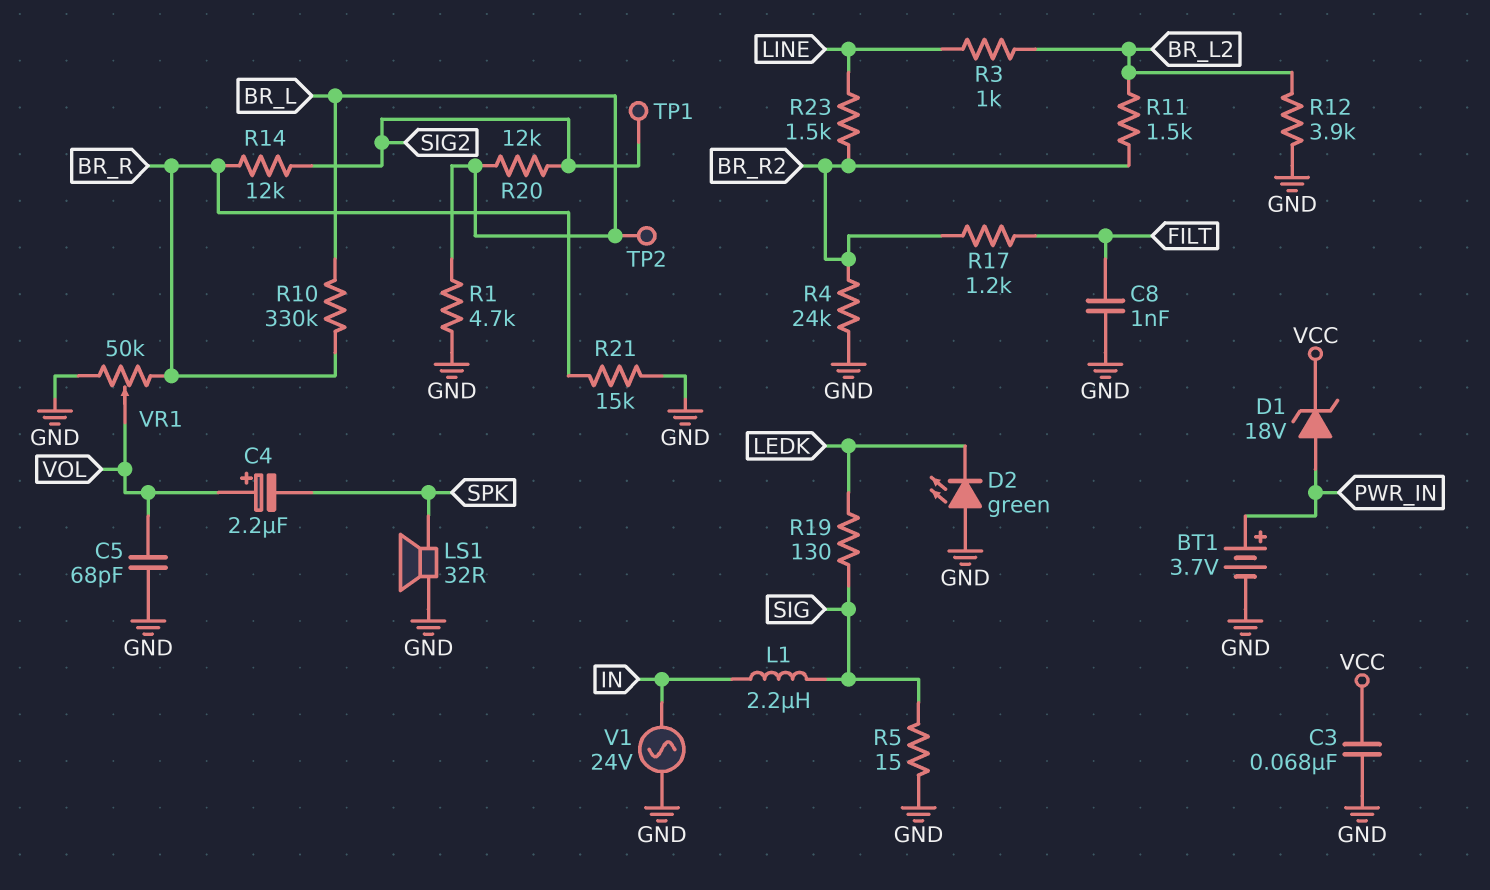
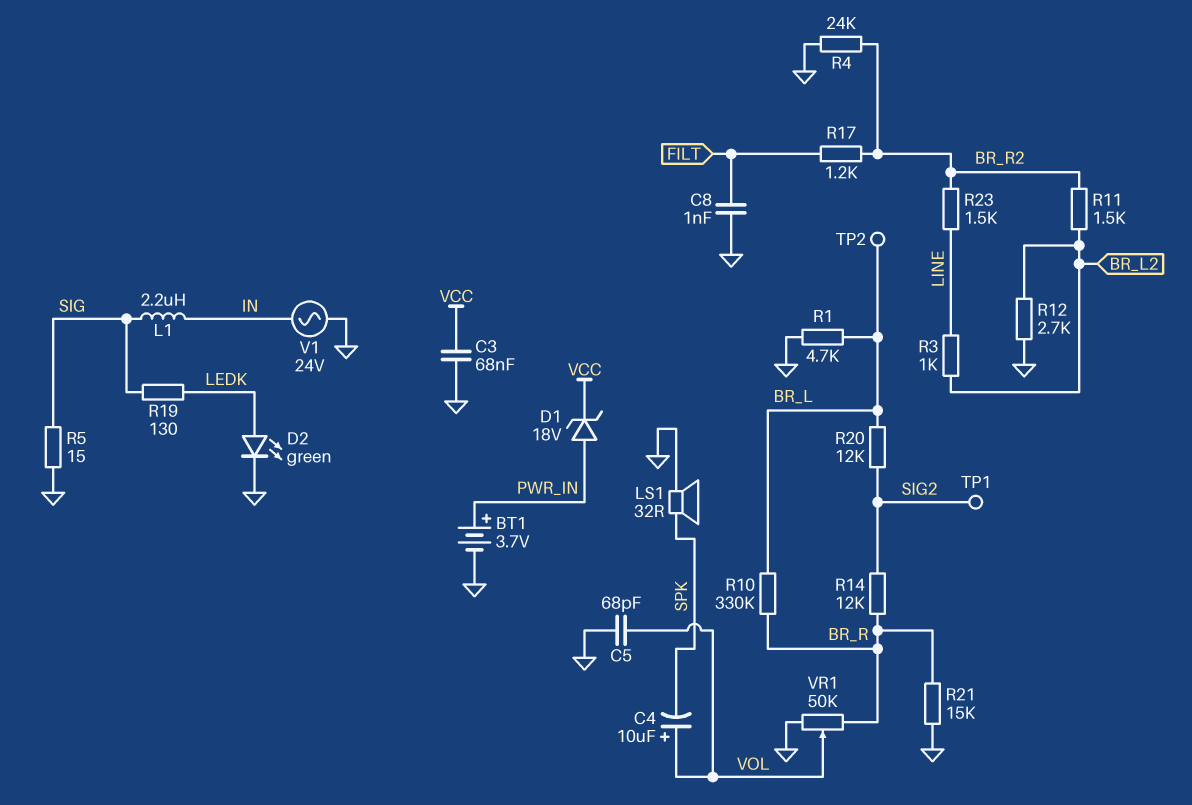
C4: 2.2uF (plus VOL, minus SPK) -> 10uF (plus VOL, minus SPK)
D2: LED green (A GND, K LEDK) -> LED green (A LEDK, K GND)
R12: 3.9k (BR_L2, GND) -> 2.7k (BR_L2, GND)

